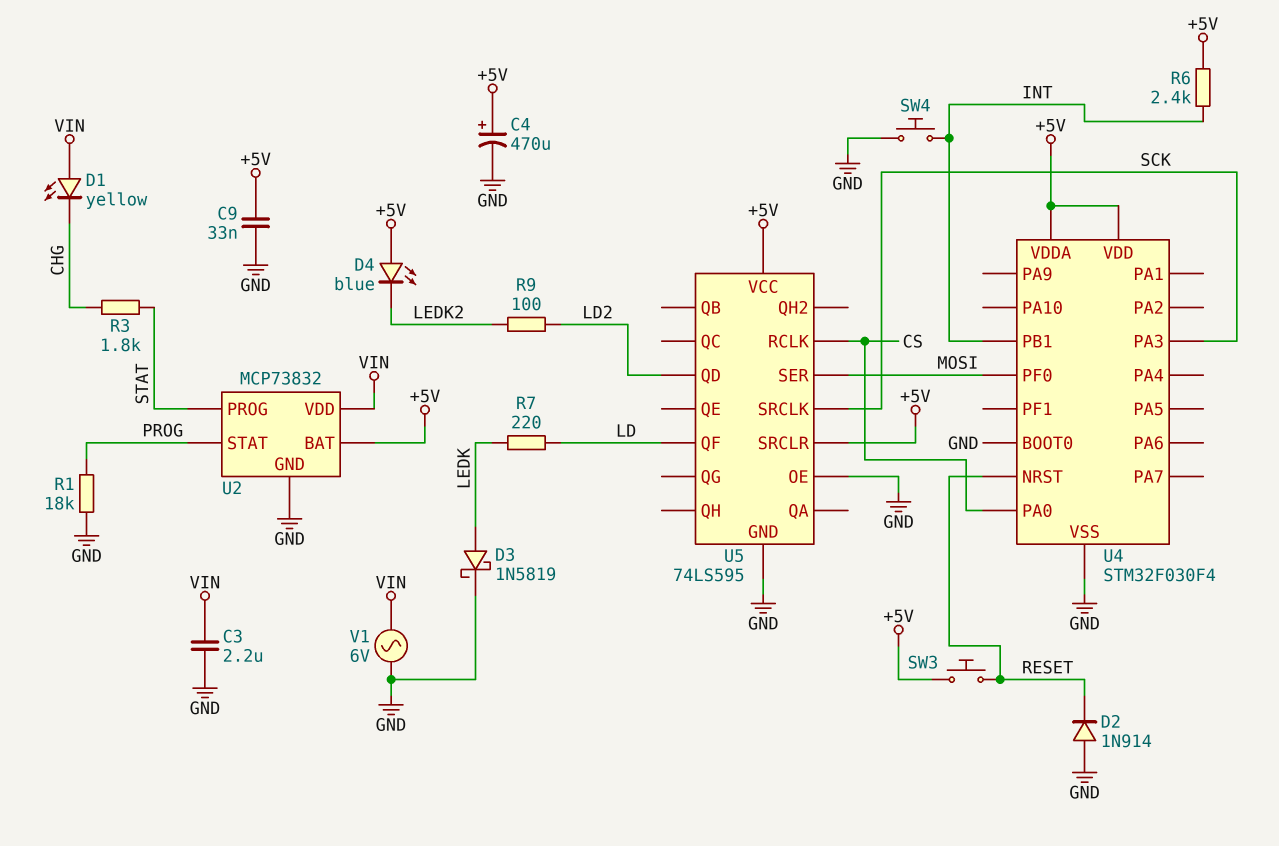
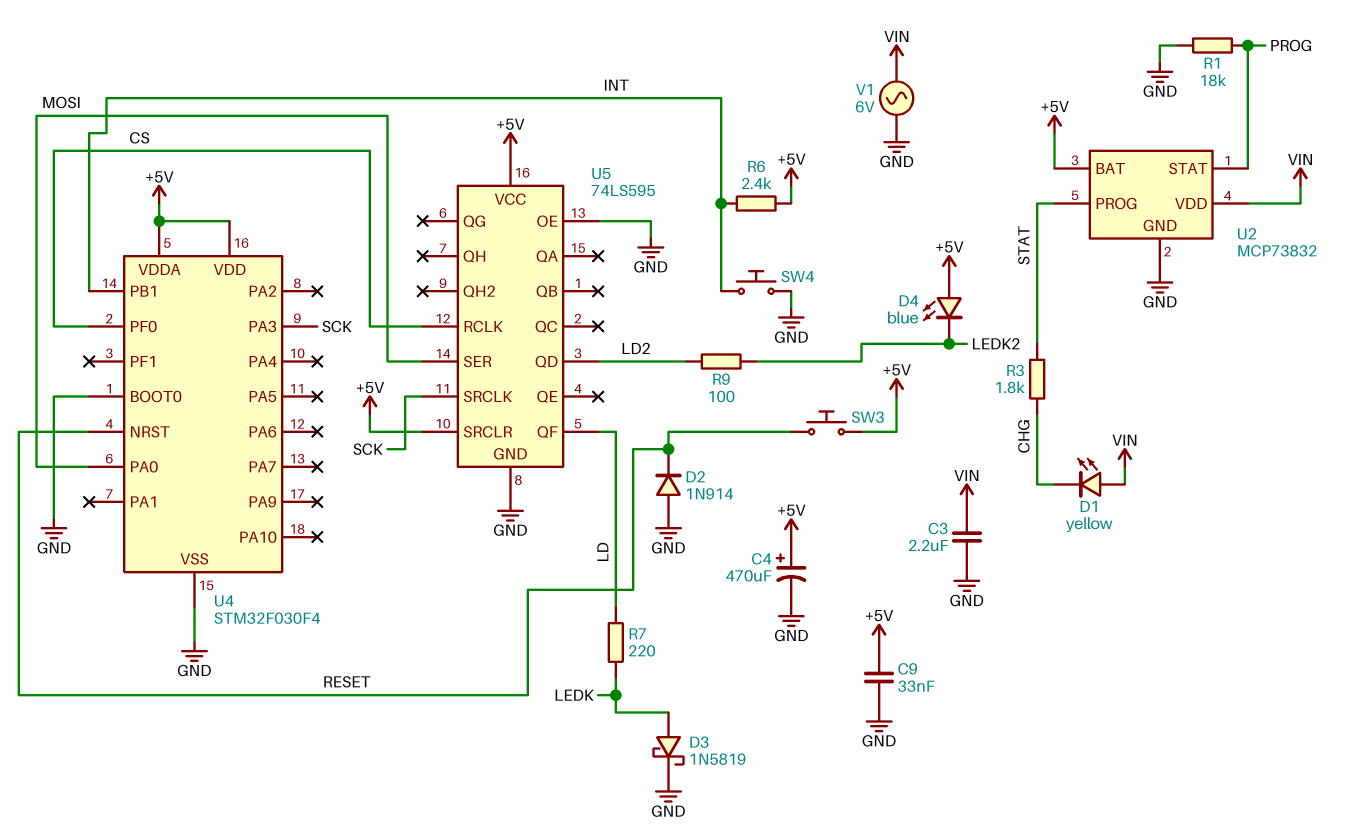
U4 pin PA0: CS -> MOSI
U4 pin PF0: MOSI -> CS

